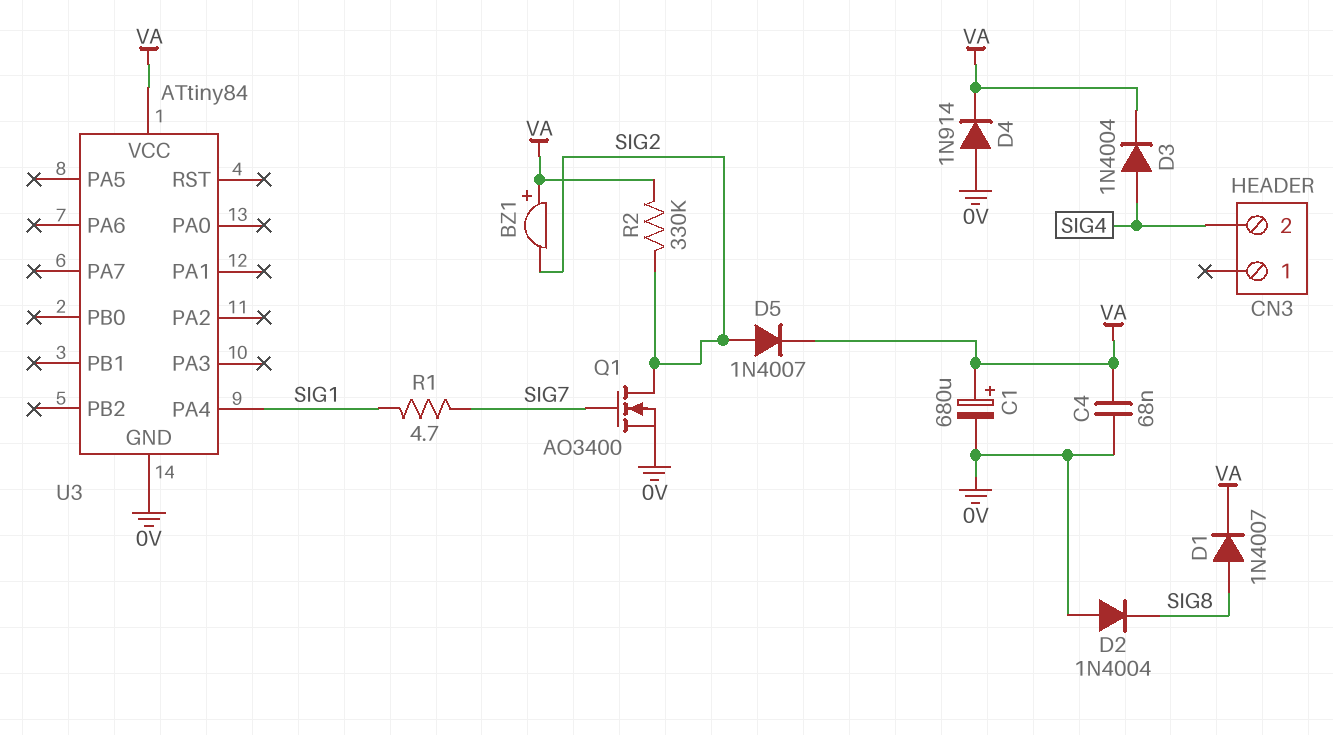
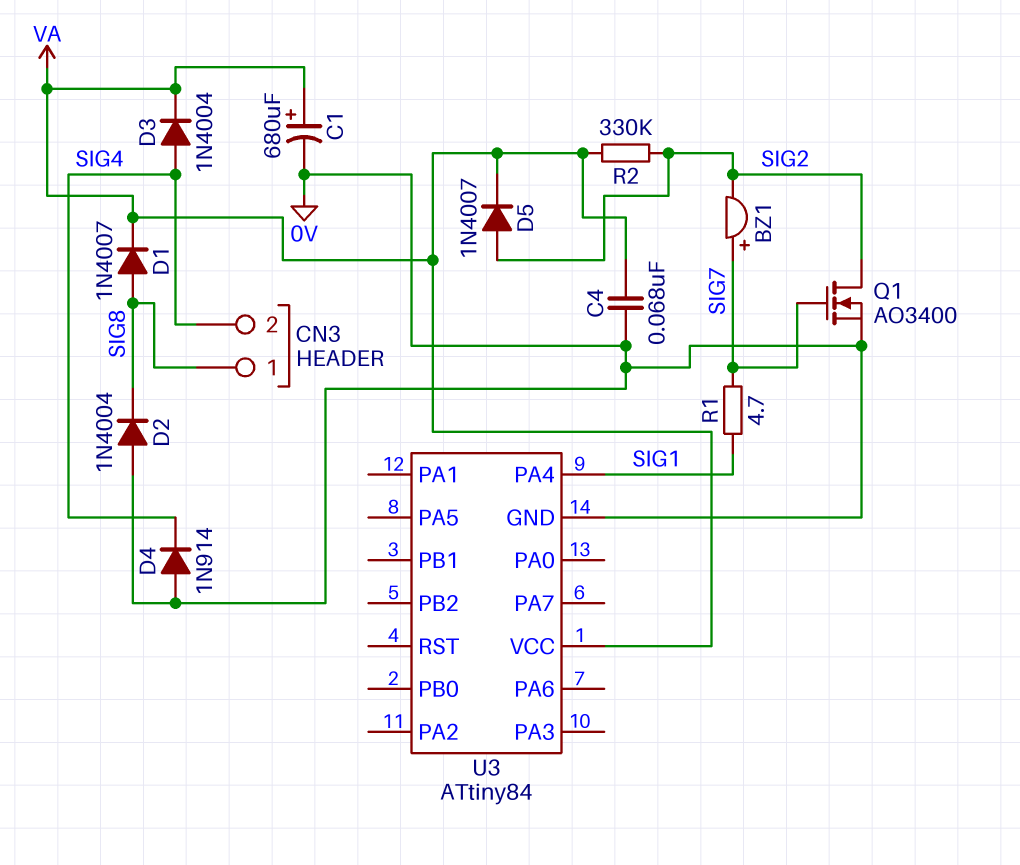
BZ1: buzzer (plus VA, minus SIG2) -> buzzer (plus SIG7, minus SIG2)
CN3 pin 1: none -> SIG8
D4: diode 1N914 (A 0V, K VA) -> diode 1N914 (A 0V, K SIG4)

